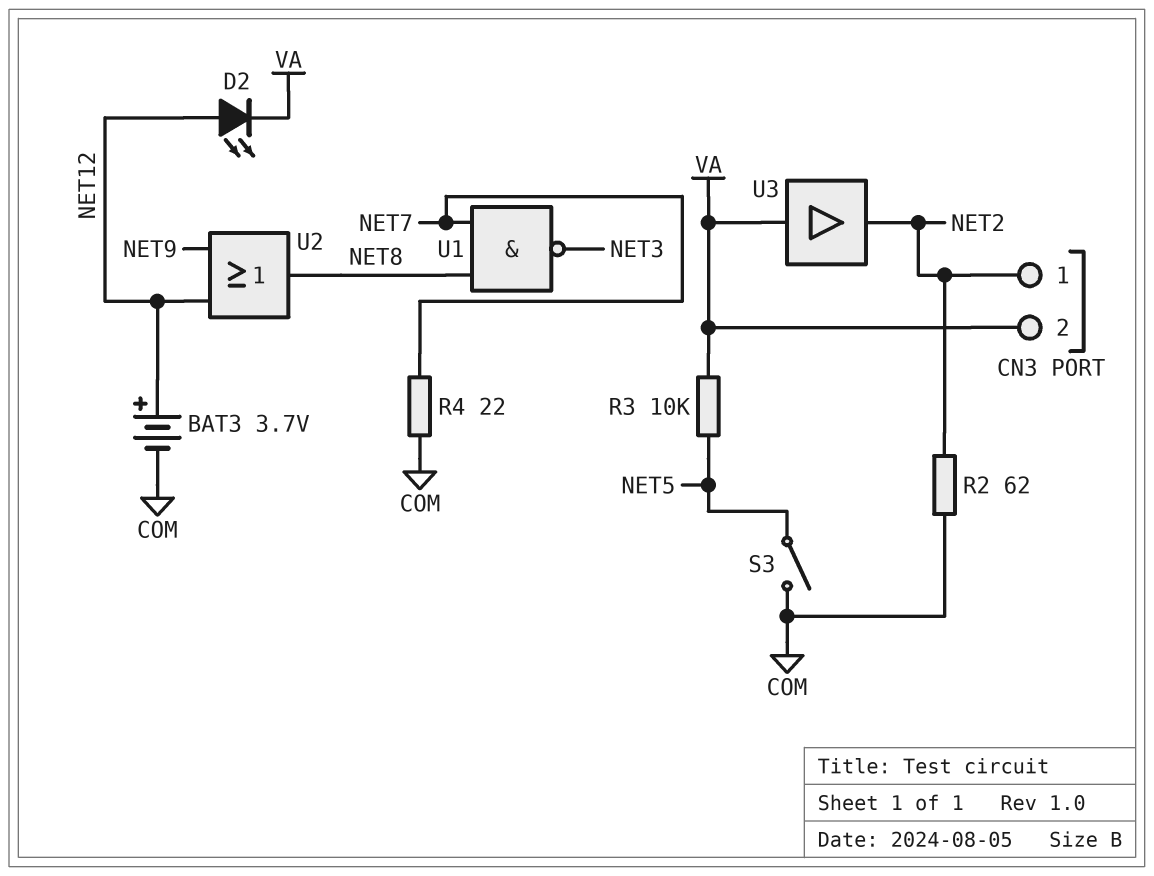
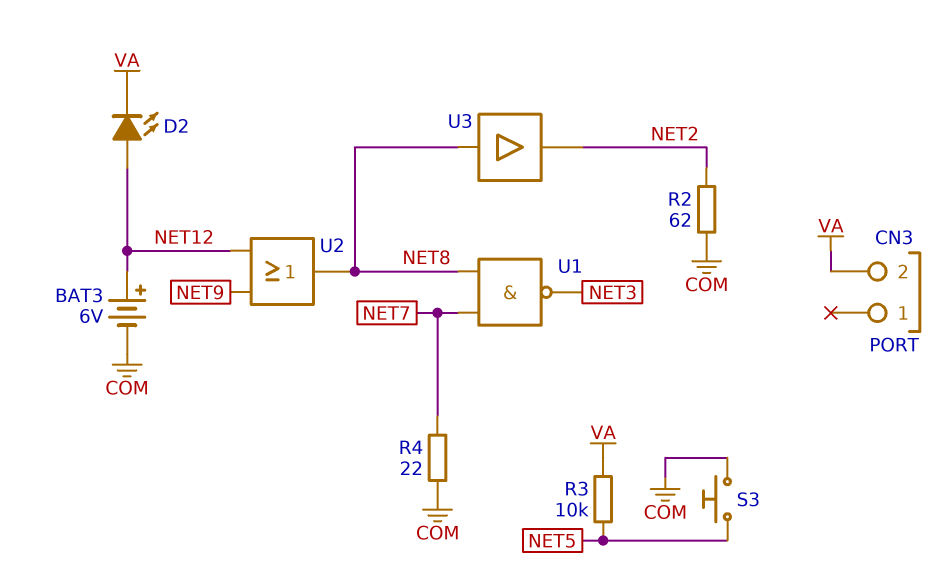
BAT3: 3.7V (plus NET12, minus COM) -> 6V (plus NET12, minus COM)
CN3 pin 1: NET2 -> none
S3: switch (COM, NET5) -> button (COM, NET5)
U3: buffer (in VA, out NET2) -> buffer (in NET8, out NET2)

